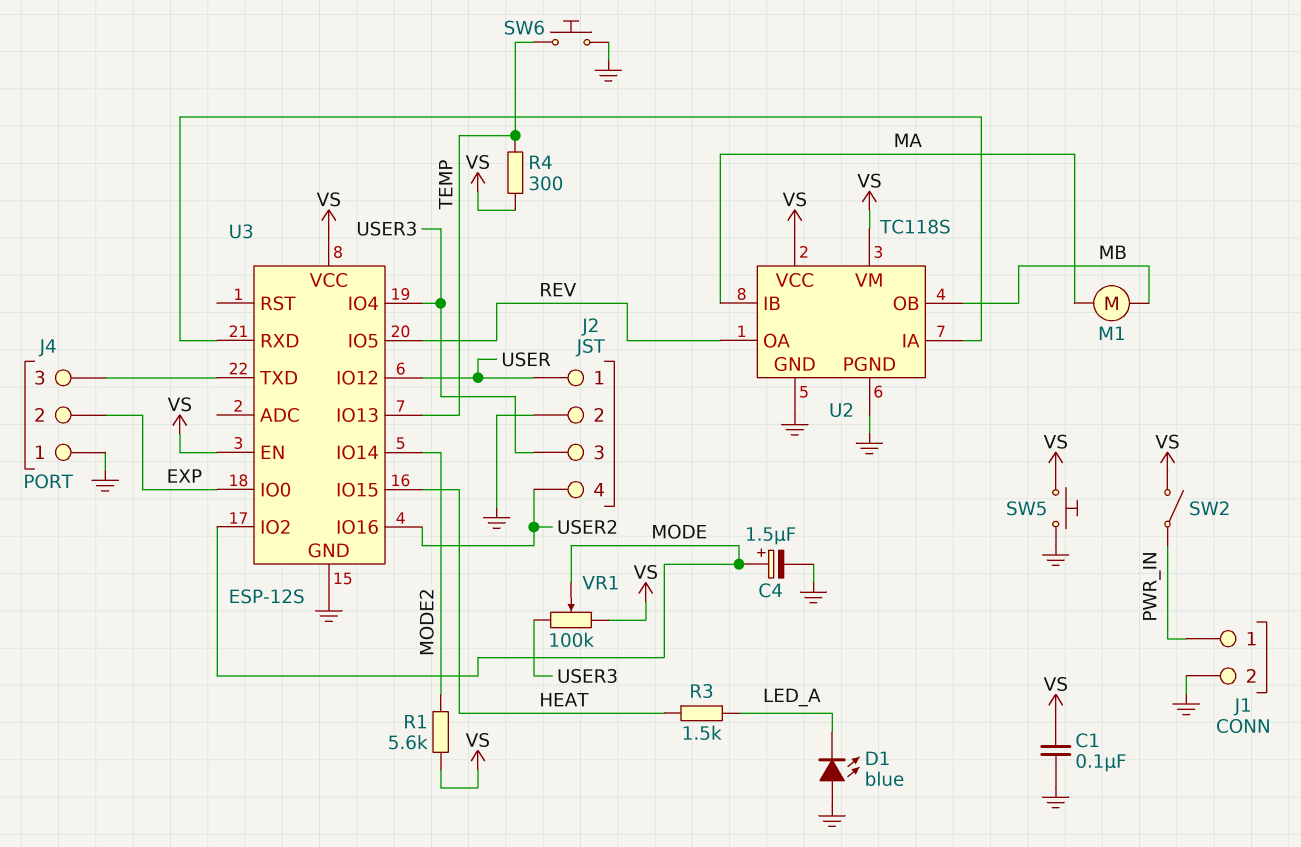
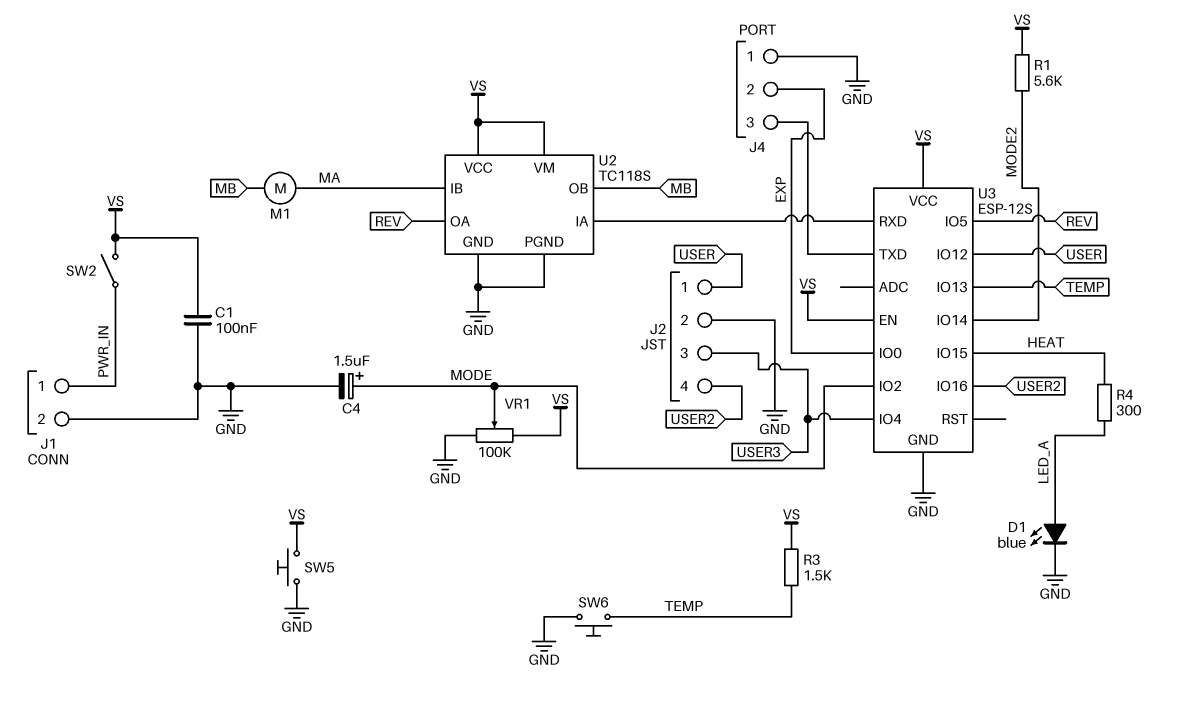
D1: LED blue (A GND, K LED_A) -> LED blue (A LED_A, K GND)
R3: 1.5k (HEAT, LED_A) -> 1.5k (TEMP, VS)
R4: 300 (TEMP, VS) -> 300 (HEAT, LED_A)
VR1: 100k (USER3, VS, wiper MODE) -> 100k (GND, VS, wiper MODE)

